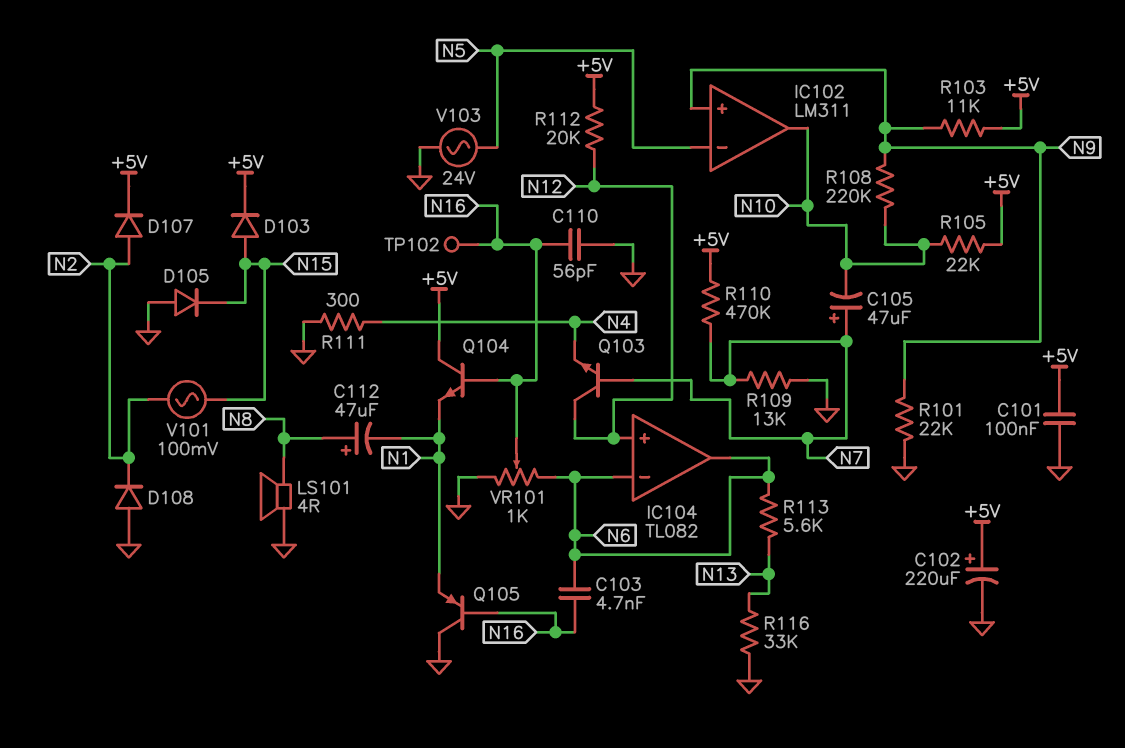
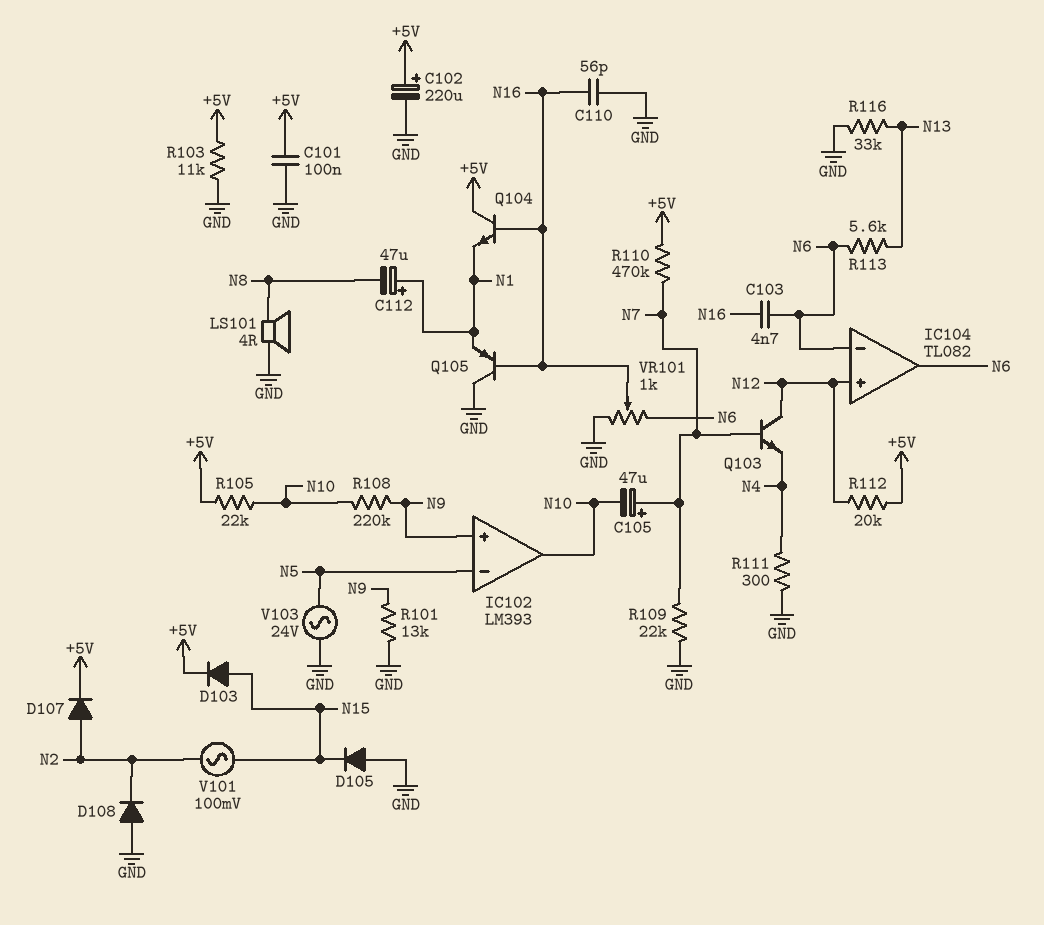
C112: 47uF (plus N8, minus N1) -> 47uF (plus N1, minus N8)
IC102: LM311 -> LM393
R101: 22k (GND, N9) -> 13k (GND, N9)
R103: 11k (+5V, N9) -> 11k (+5V, GND)
R109: 13k (GND, N7) -> 22k (GND, N7)
TP102: test point (N16) -> none

